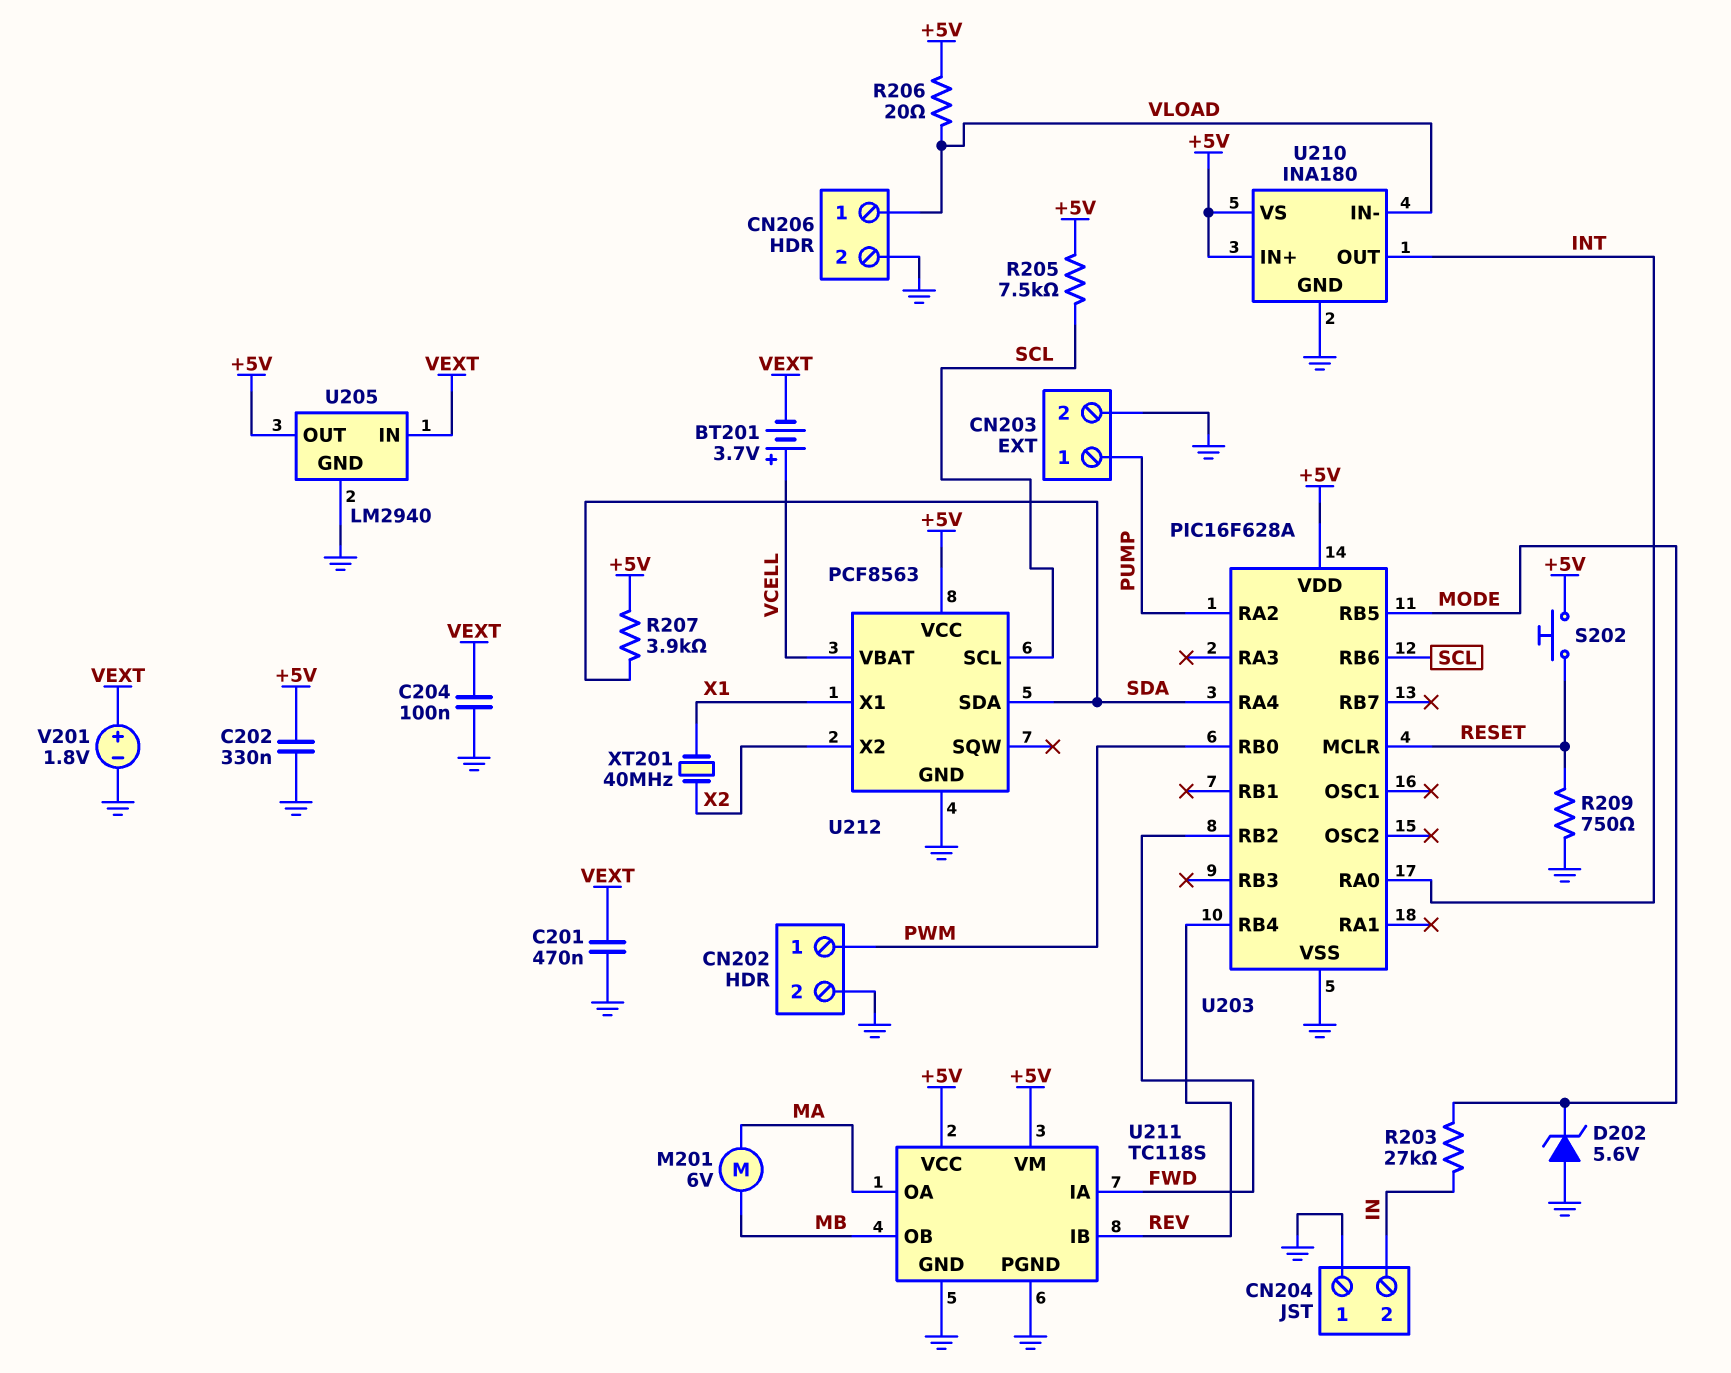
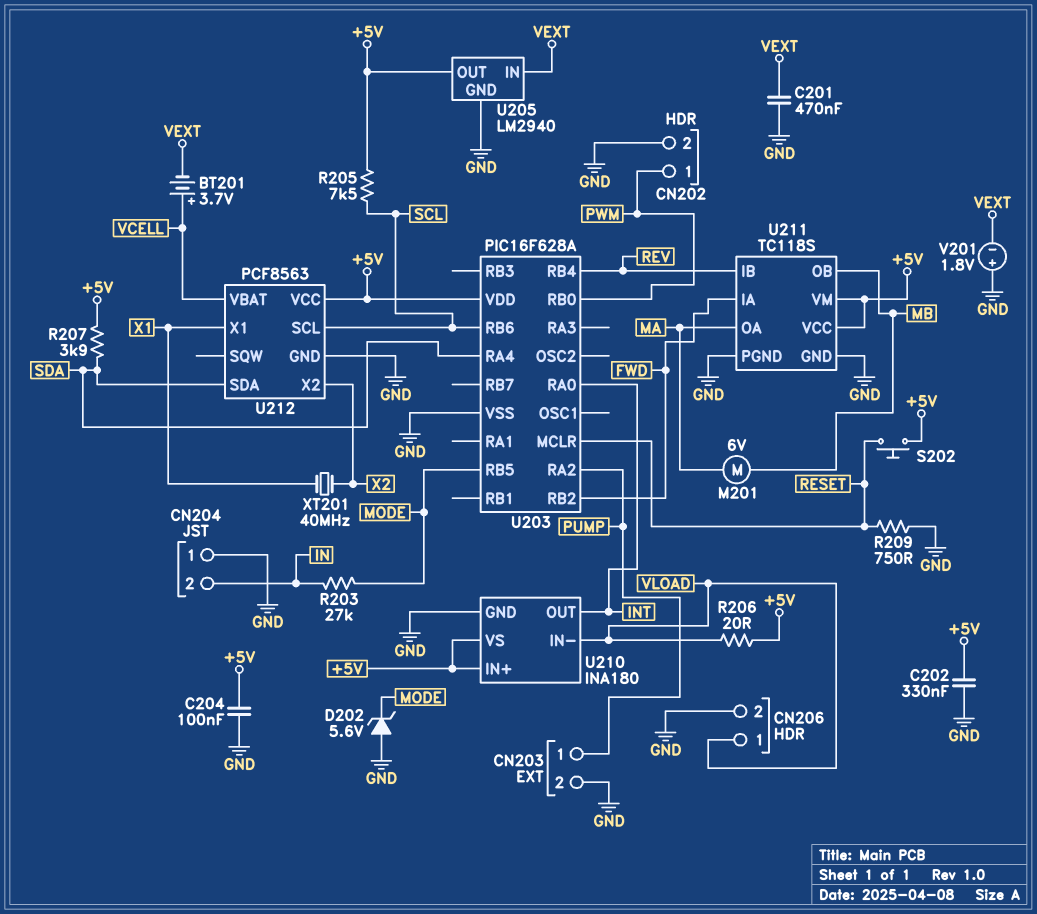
C204: 100nF (GND, VEXT) -> 100nF (+5V, GND)
V201: 1.8V (plus VEXT, minus GND) -> 1.8V (plus GND, minus VEXT)

